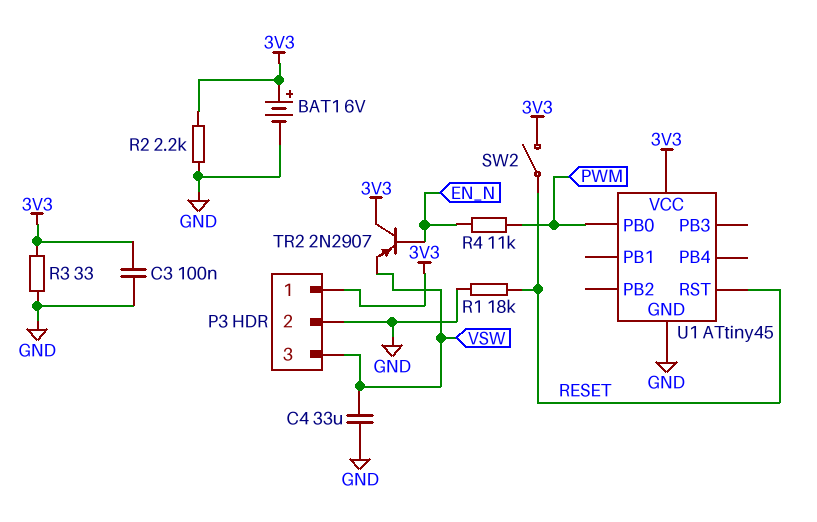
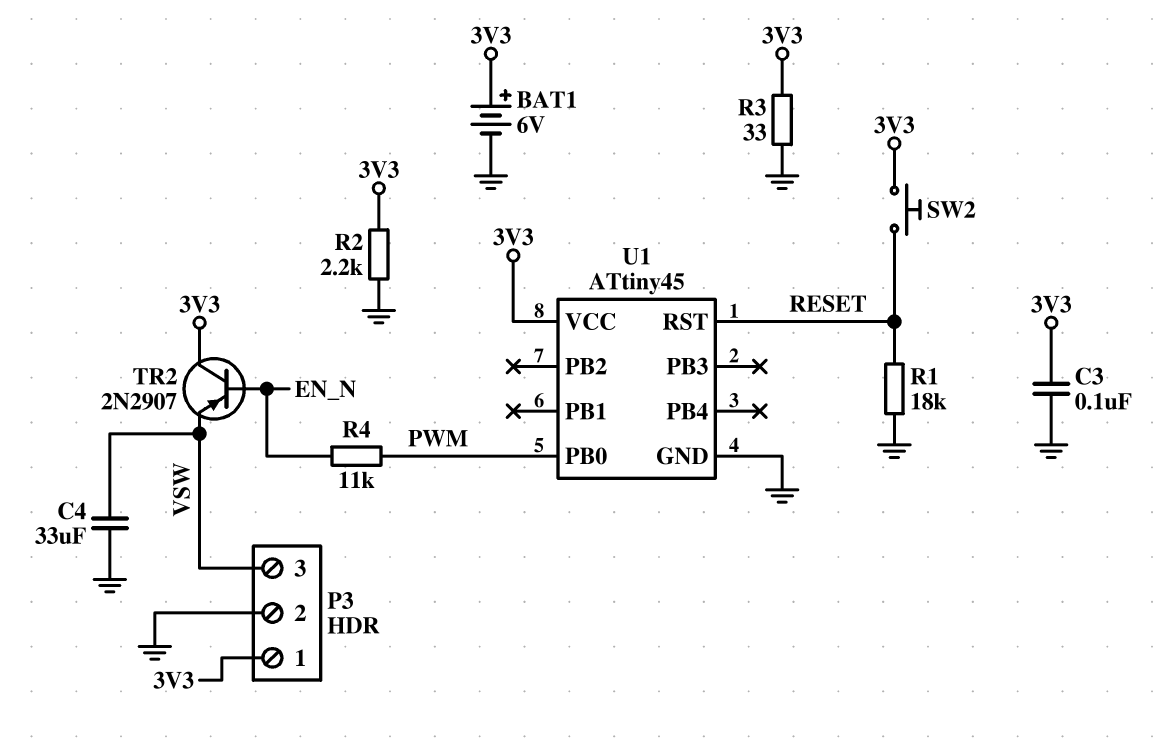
SW2: switch (3V3, RESET) -> button (3V3, RESET)

